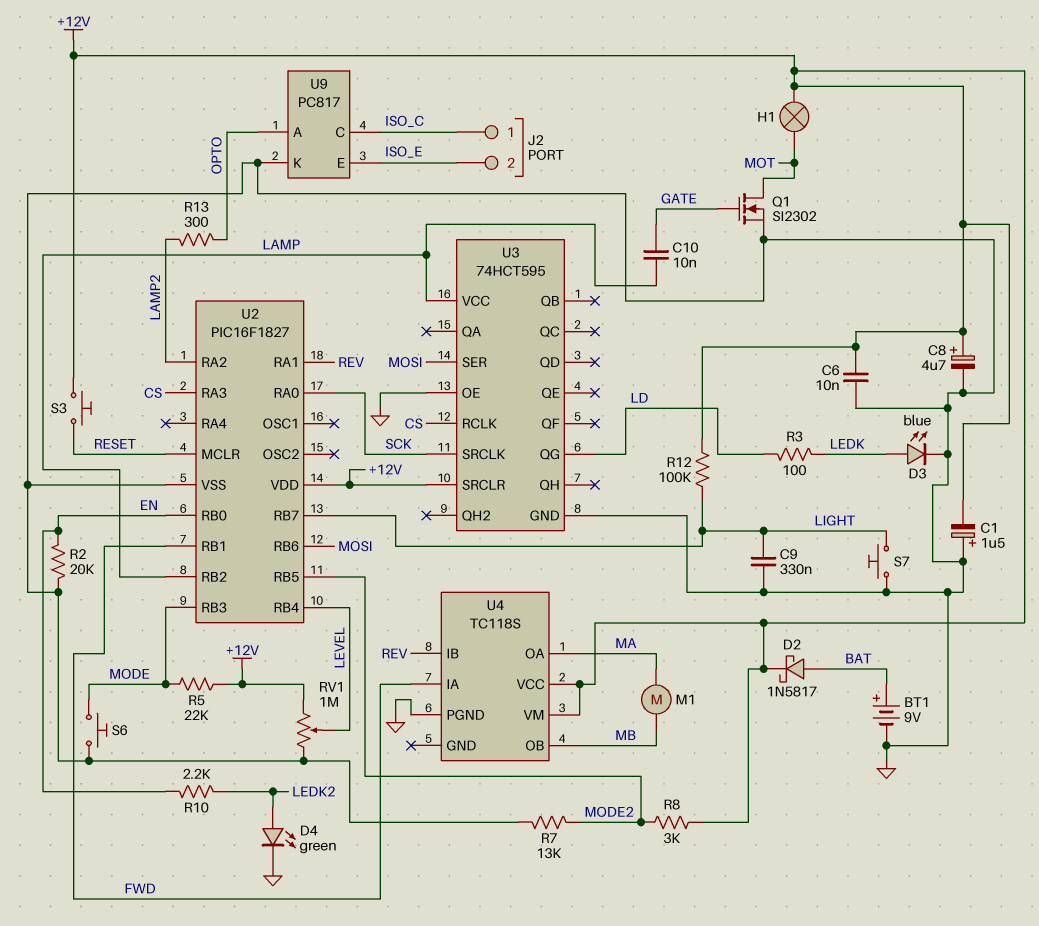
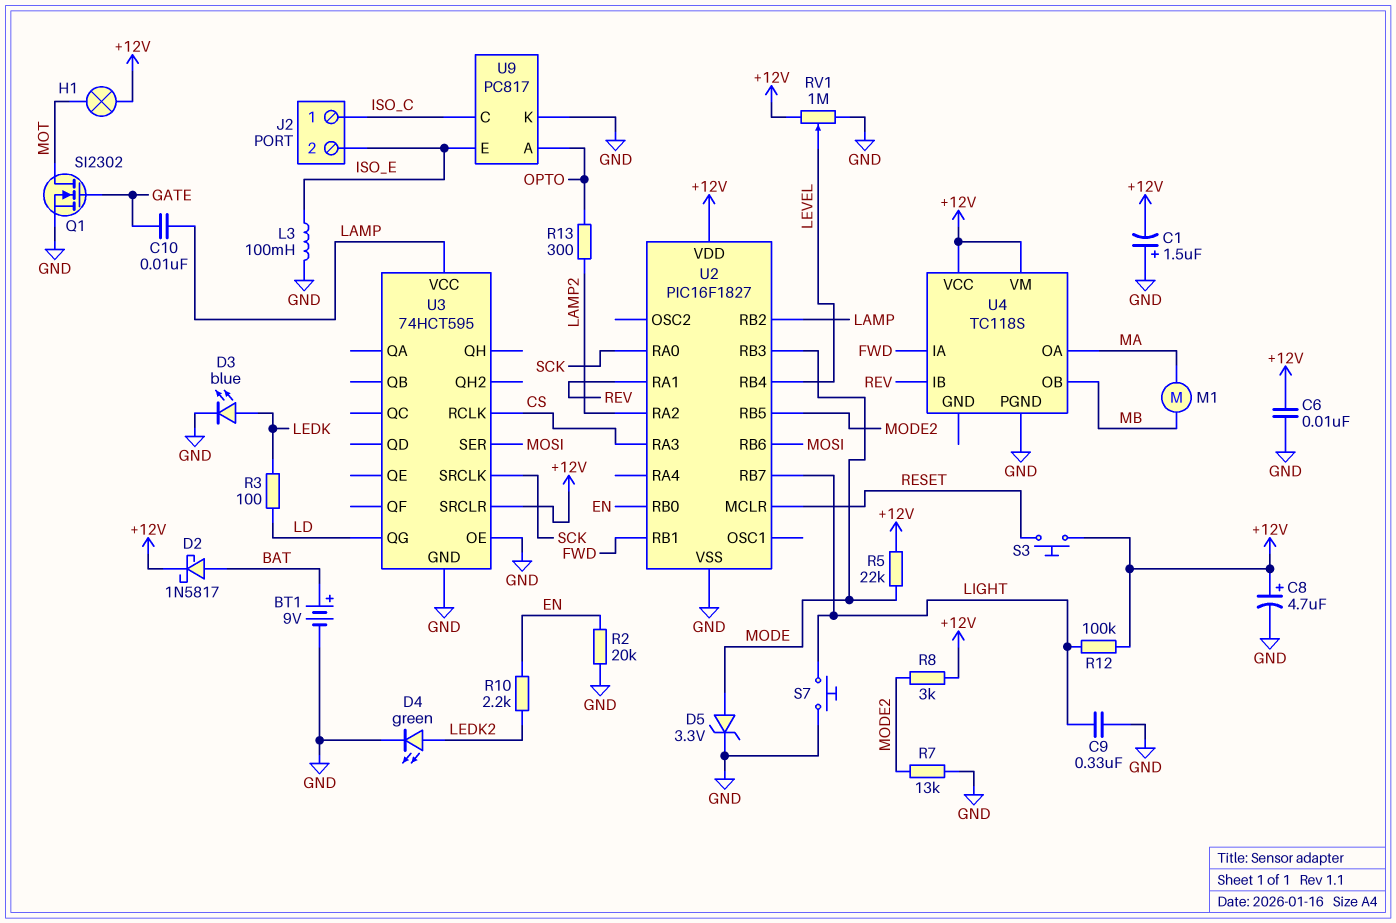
D5: none -> zener 3.3V (A MODE, K GND)
L3: none -> 100mH (GND, ISO_E)
S6: button (GND, MODE) -> none

